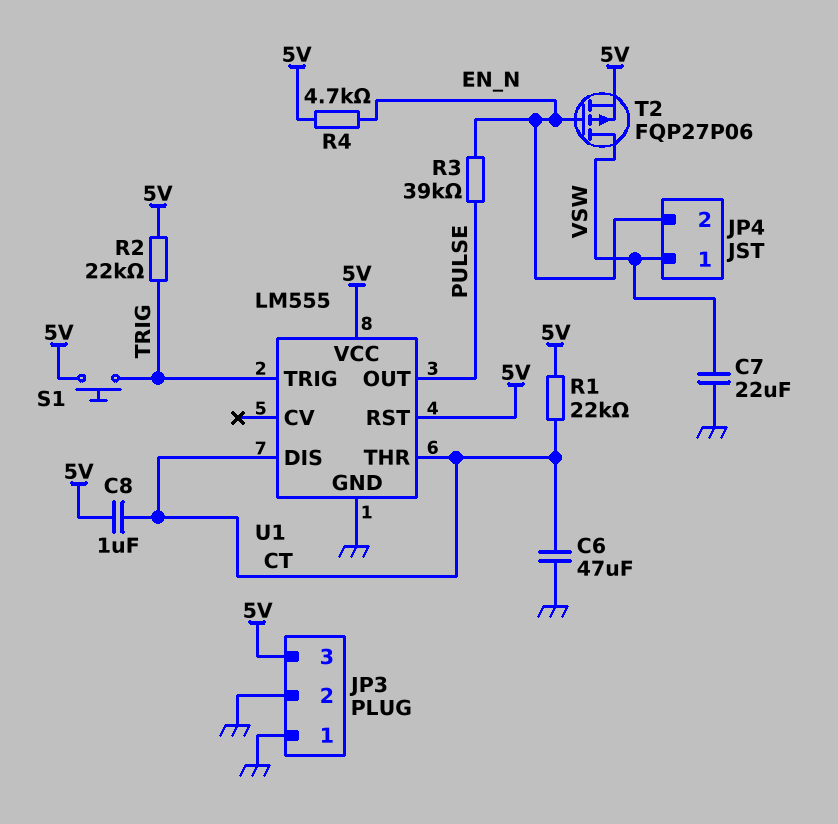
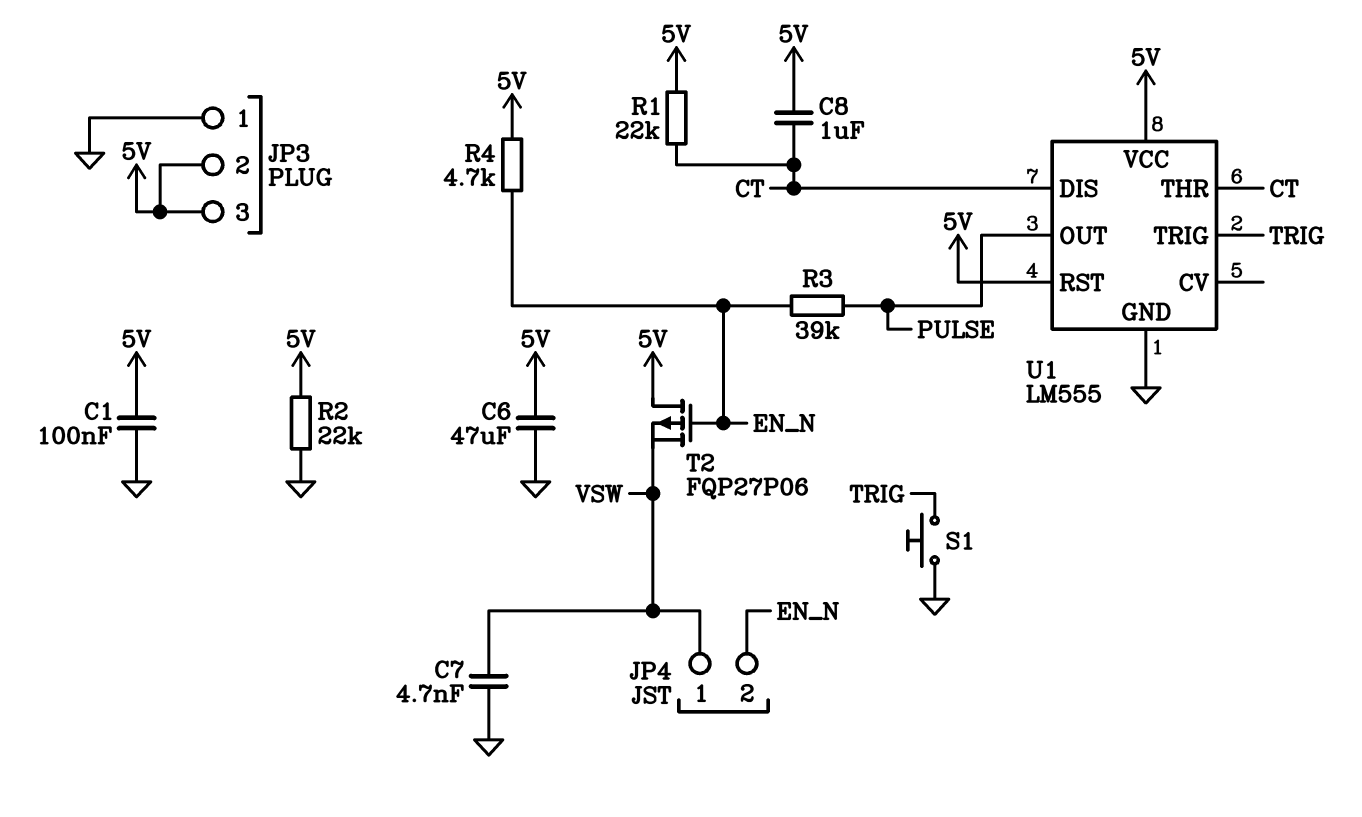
C1: none -> 100nF (5V, GND)
C6: 47uF (CT, GND) -> 47uF (5V, GND)
C7: 22uF (GND, VSW) -> 4.7nF (GND, VSW)
JP3 pin 2: GND -> 5V
R2: 22k (5V, TRIG) -> 22k (5V, GND)
S1: button (5V, TRIG) -> button (GND, TRIG)
T2: PMOS FQP27P06 (G EN_N, D VSW, S 5V) -> PMOS FQP27P06 (G EN_N, D 5V, S VSW)

